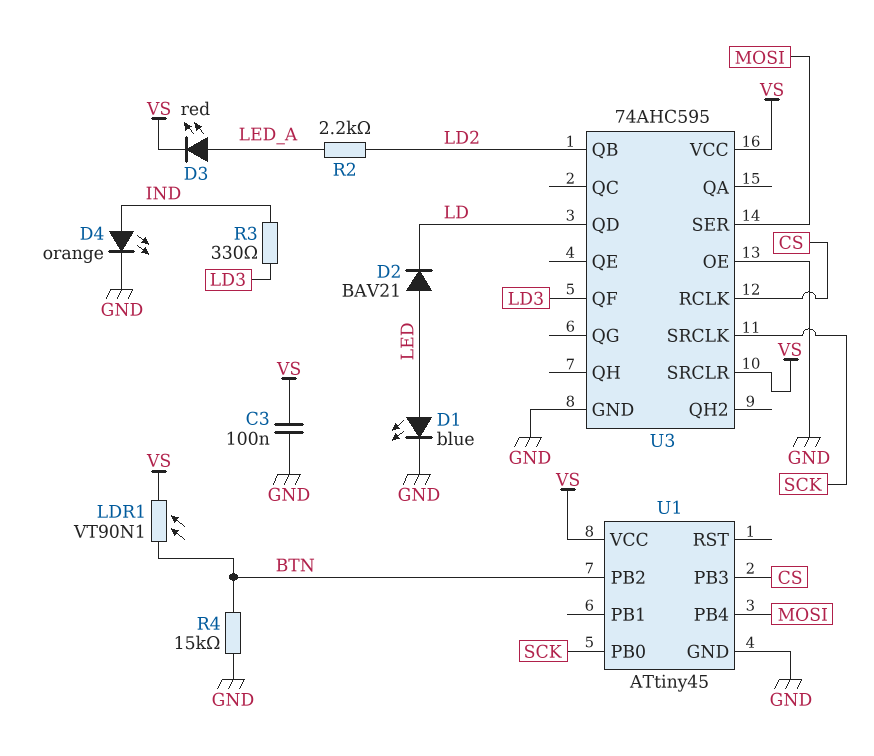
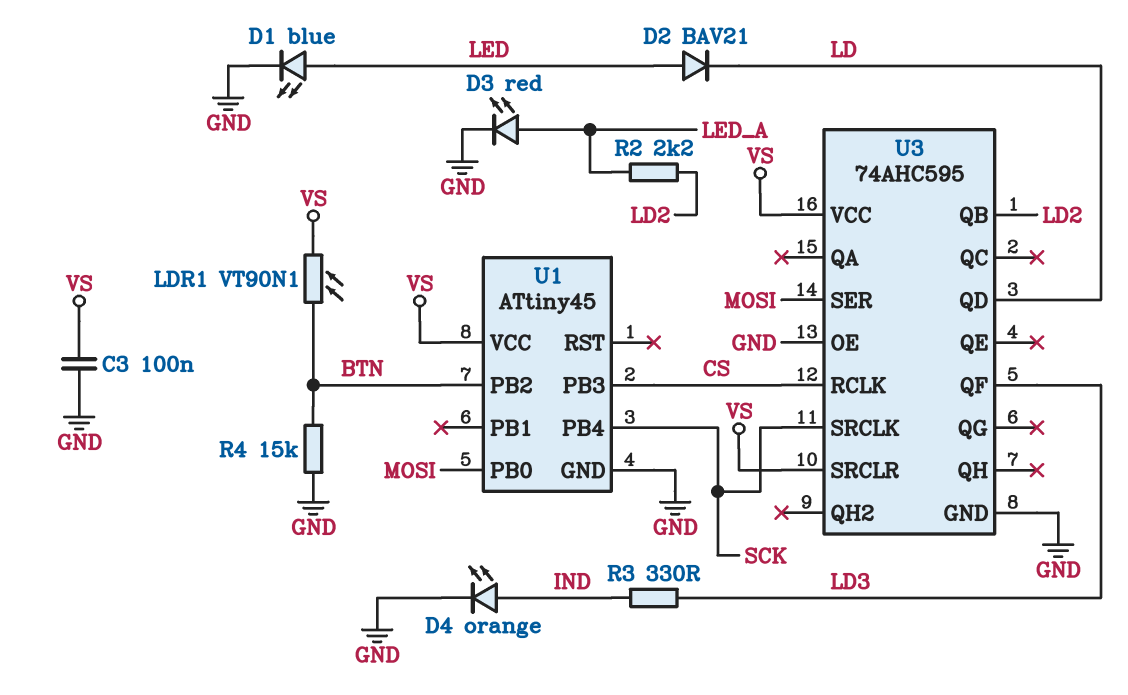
D3: LED red (A LED_A, K VS) -> LED red (A LED_A, K GND)
U1 pin PB0: SCK -> MOSI
U1 pin PB4: MOSI -> SCK

